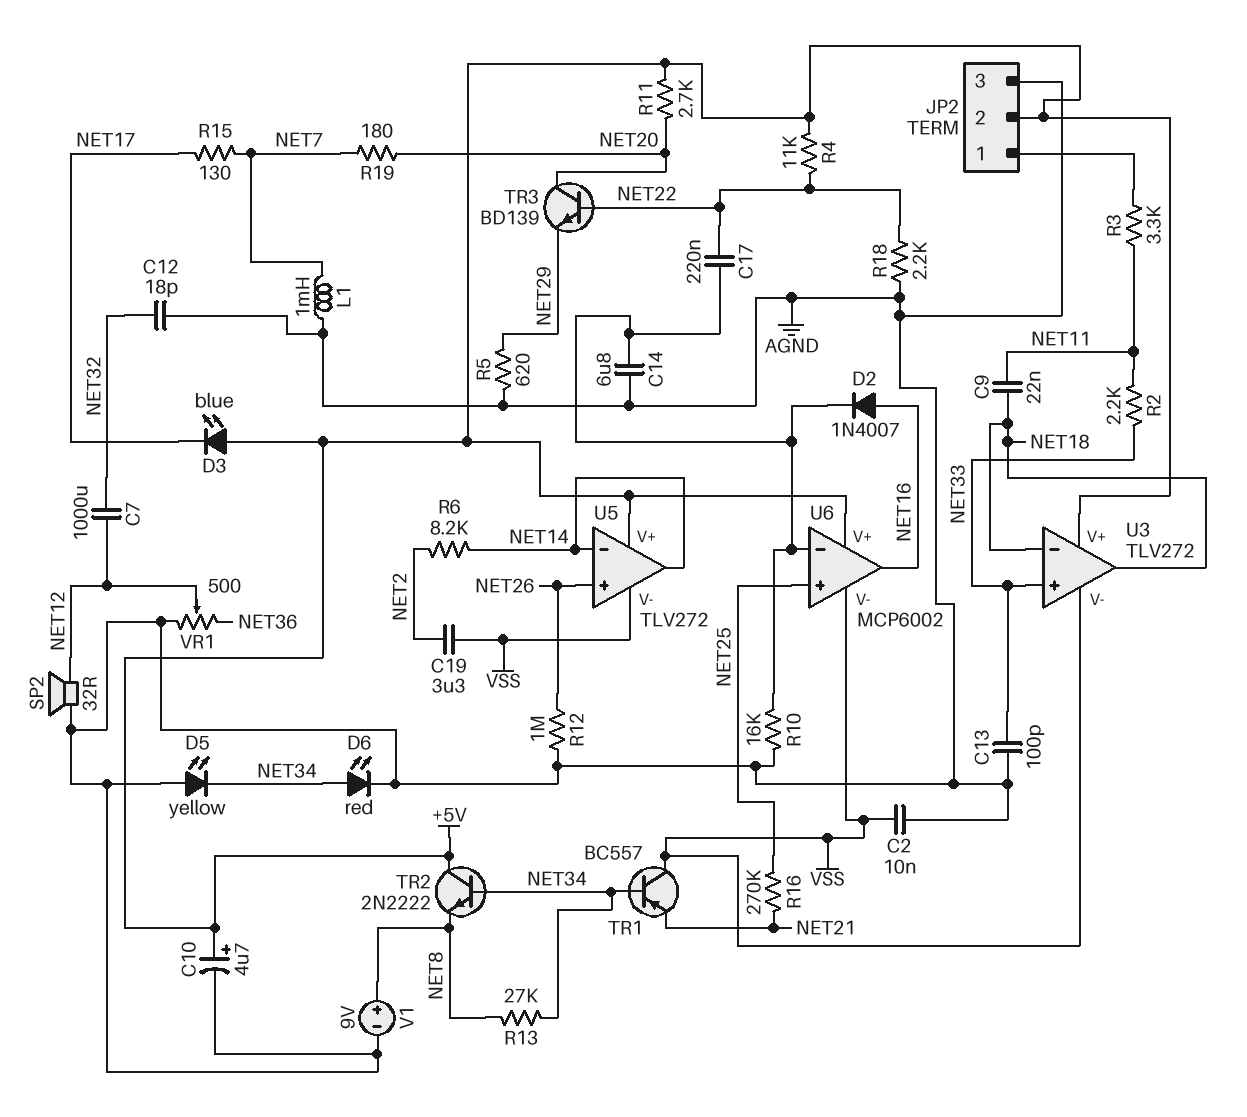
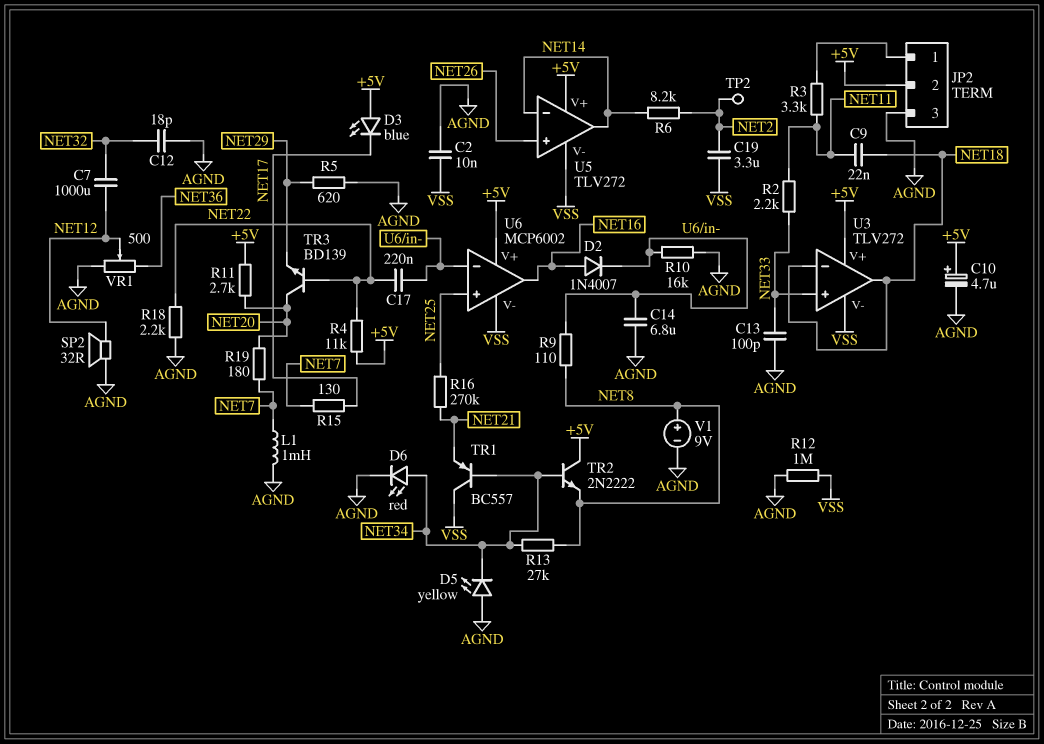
R9: none -> 110 (NET8, U6/in-)
R12: 1M (AGND, NET26) -> 1M (AGND, VSS)
TP2: none -> test point (NET2)

